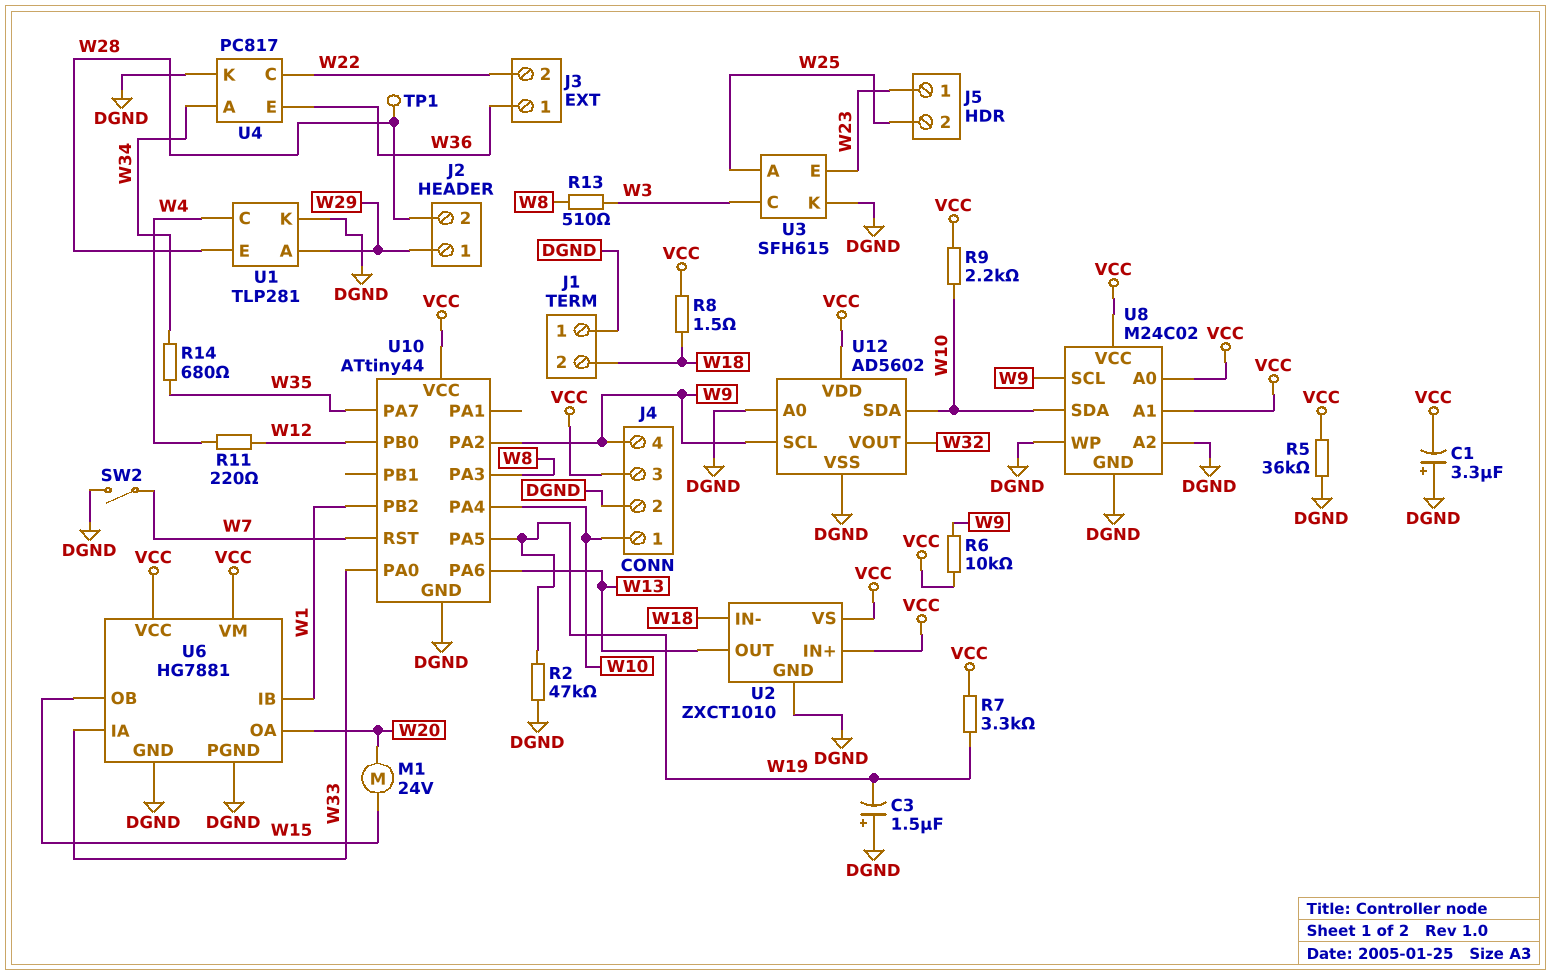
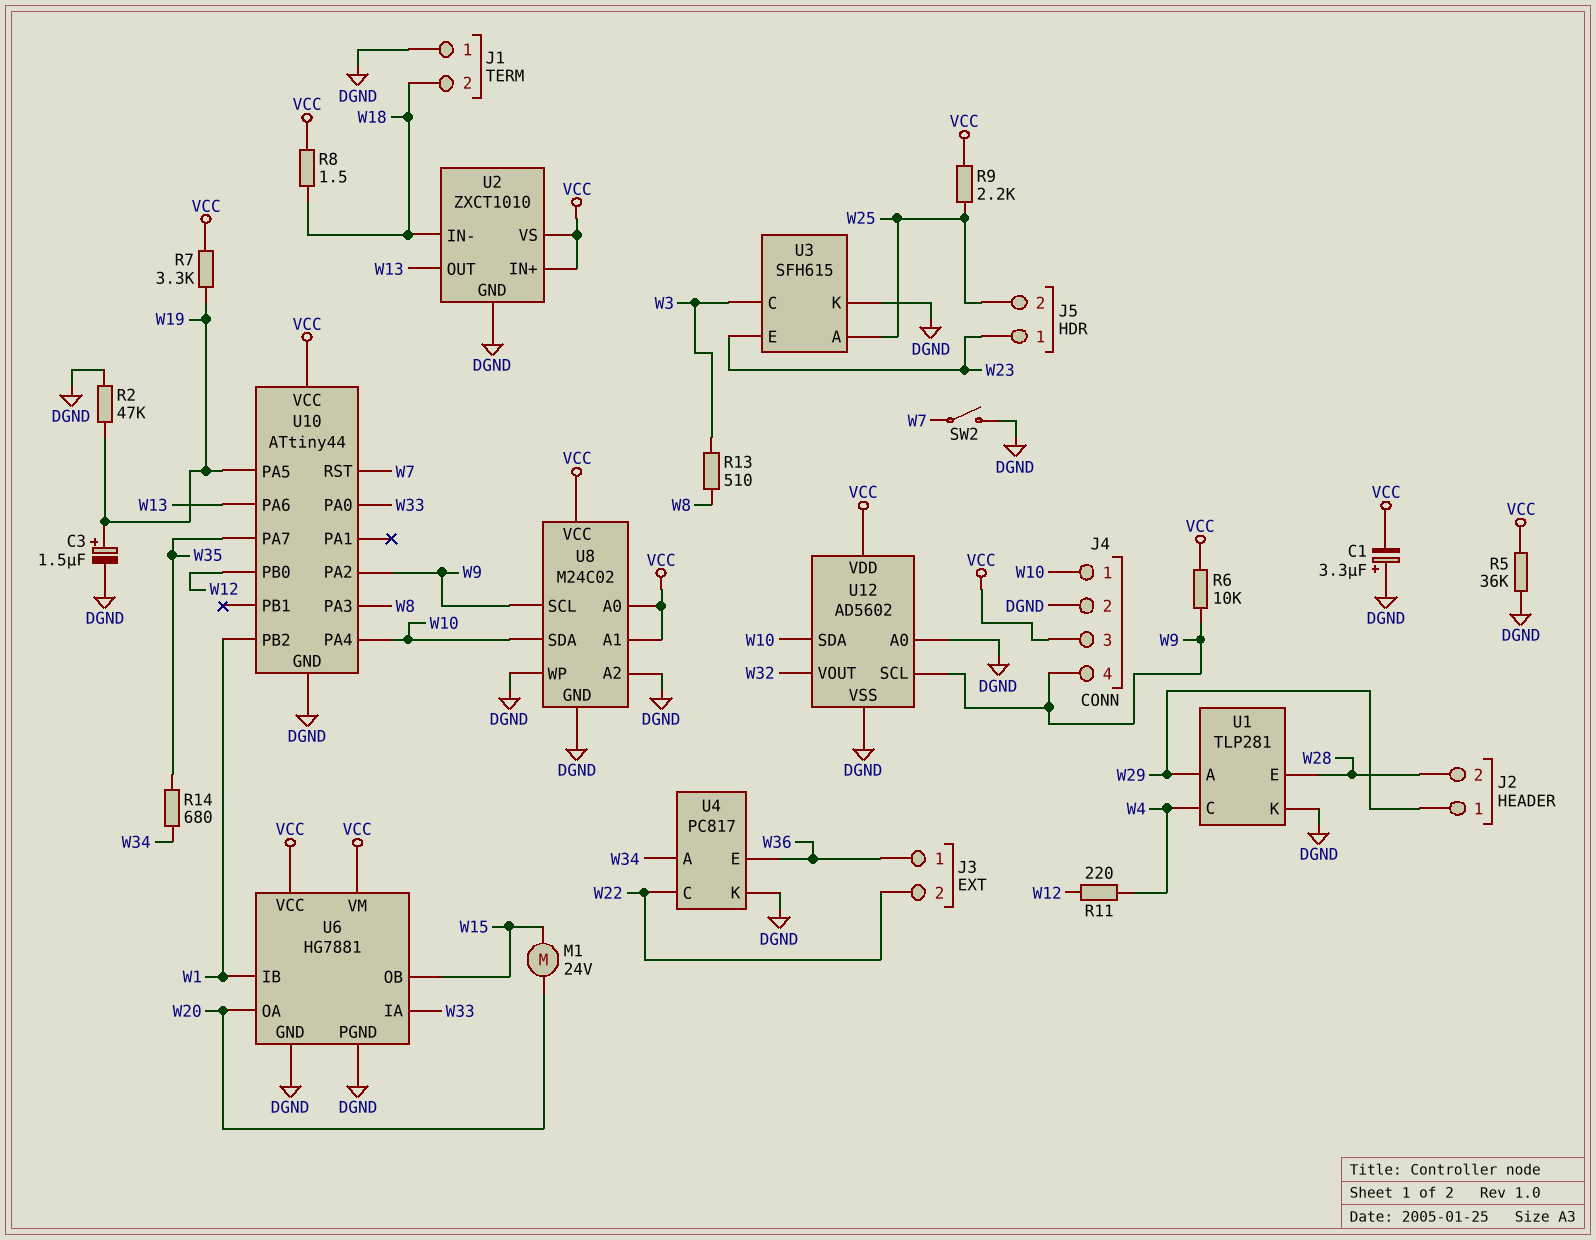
C3: 1.5uF (plus DGND, minus W19) -> 1.5uF (plus W19, minus DGND)
R9: 2.2k (VCC, W10) -> 2.2k (VCC, W25)
TP1: test point (W28) -> none

